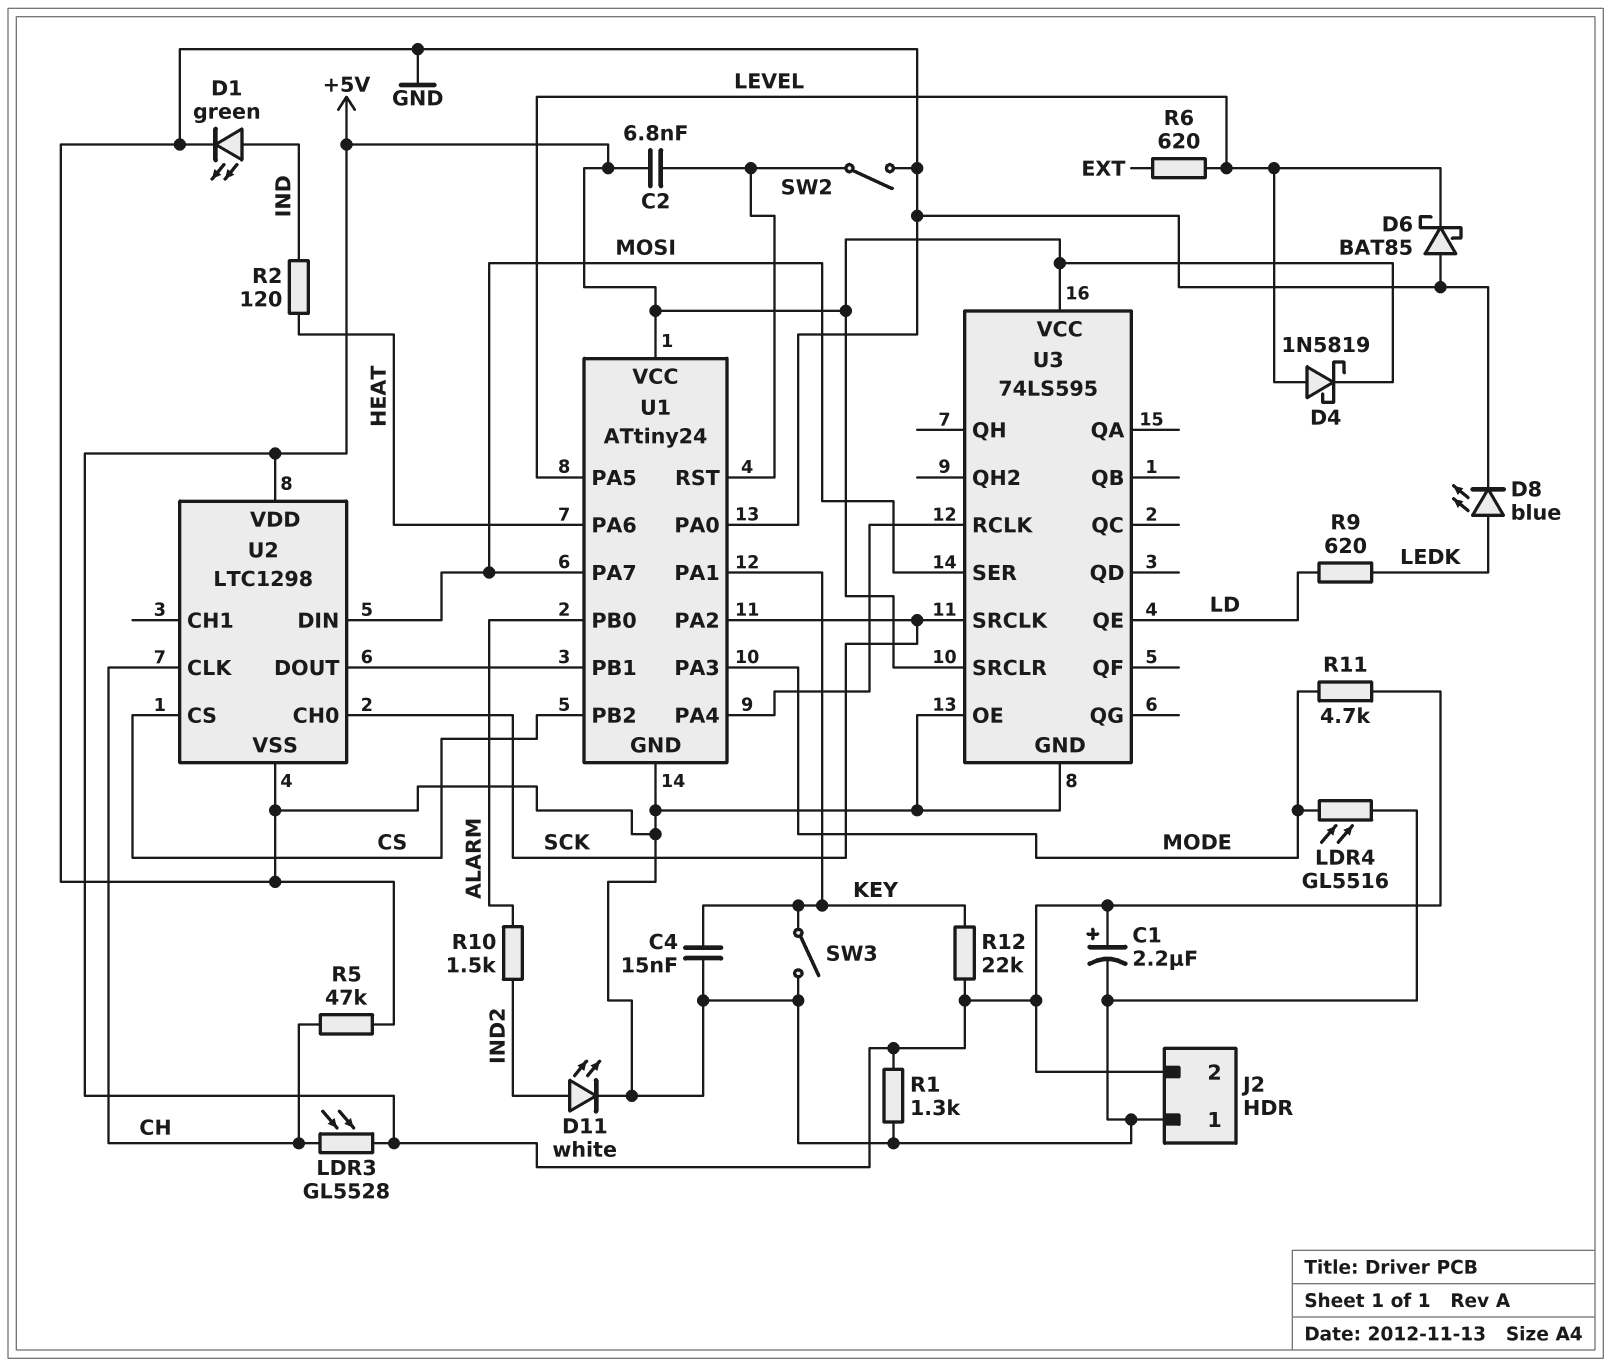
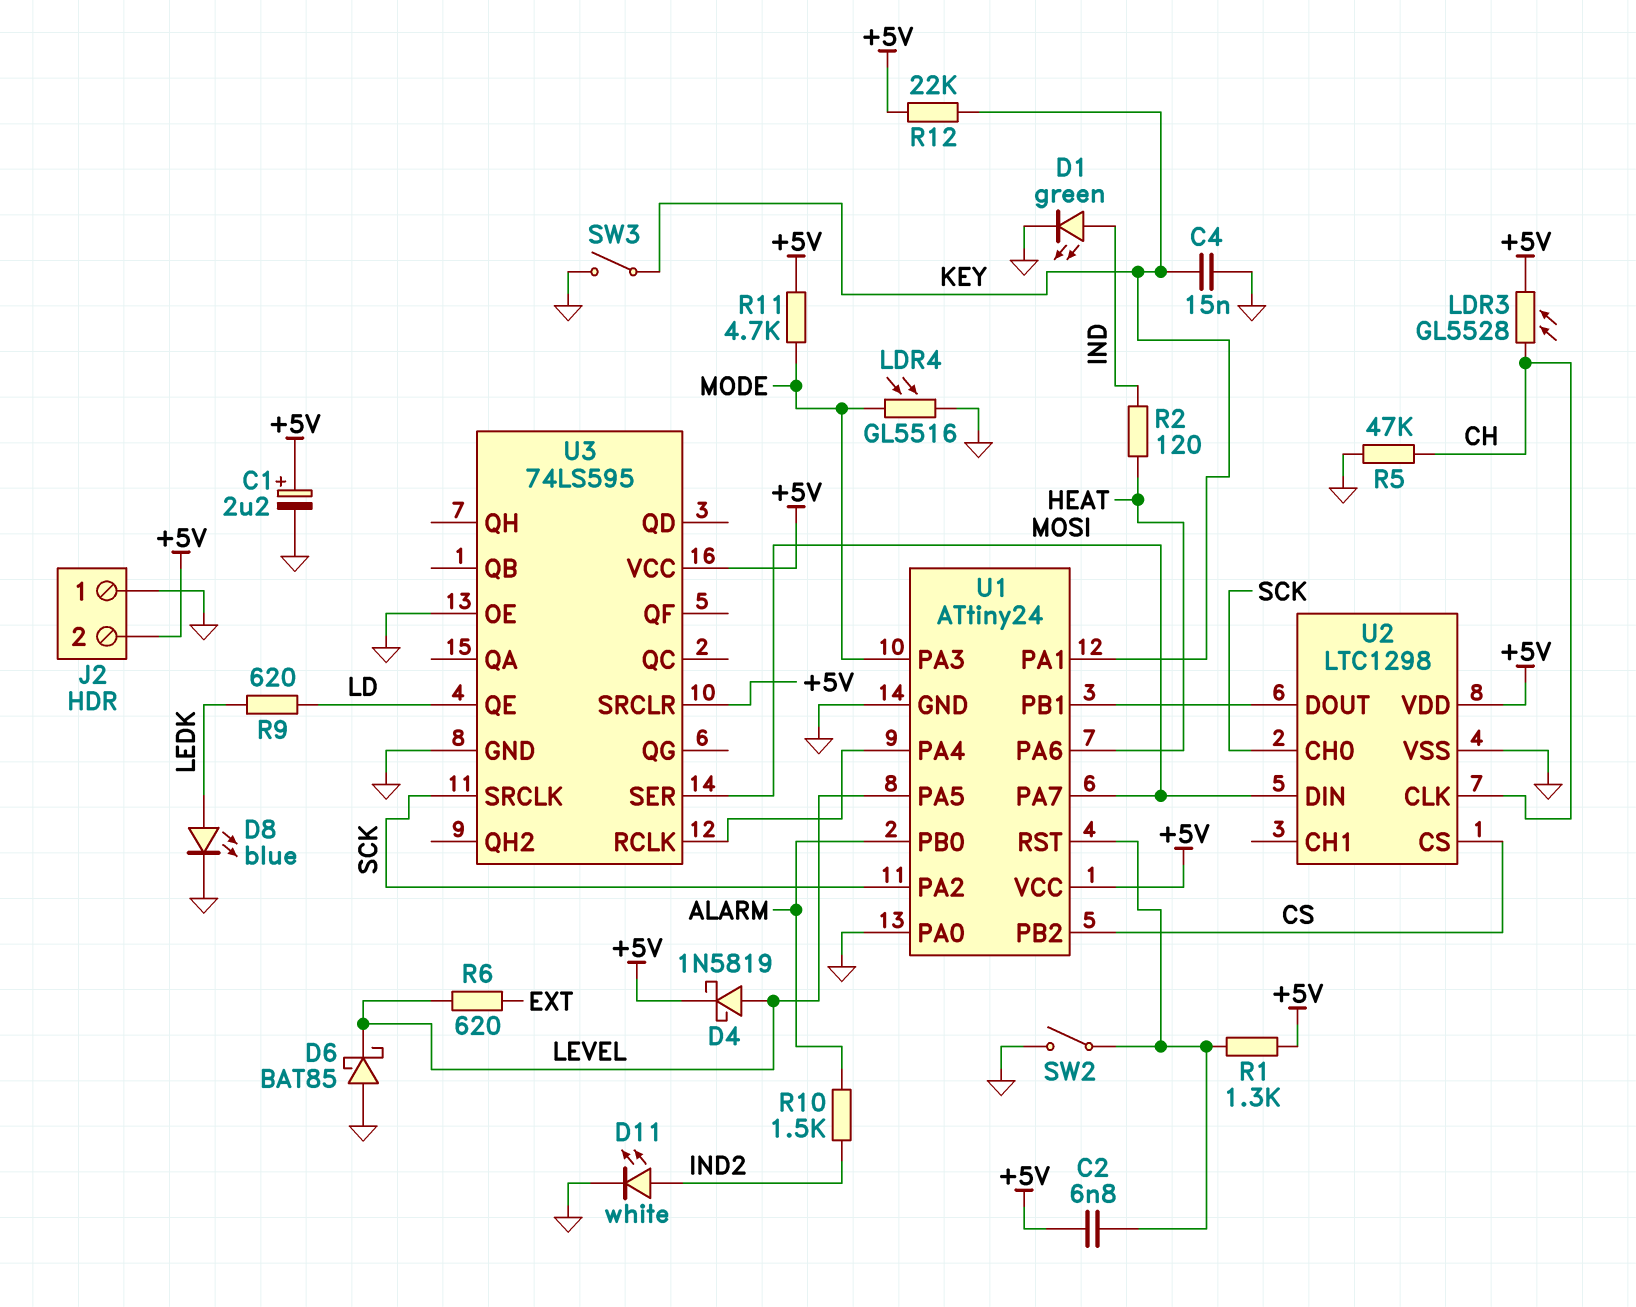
R1: 1.3k (+5V, GND) -> 1.3k (+5V, U1/RST)

